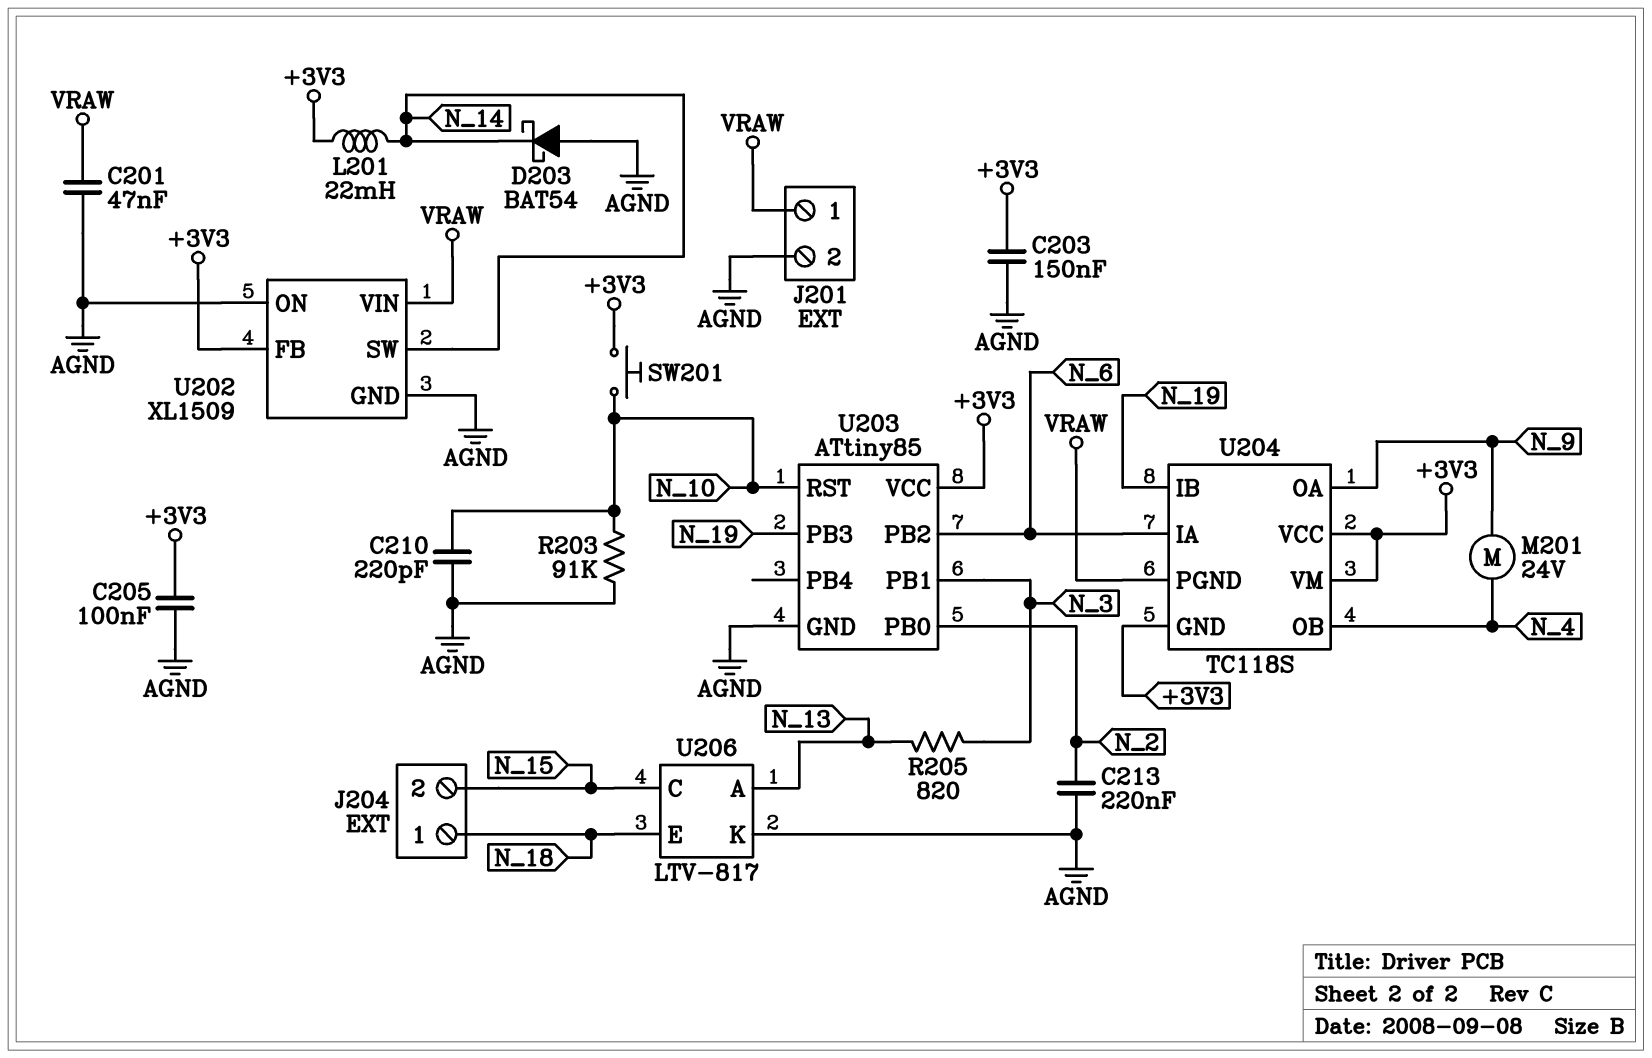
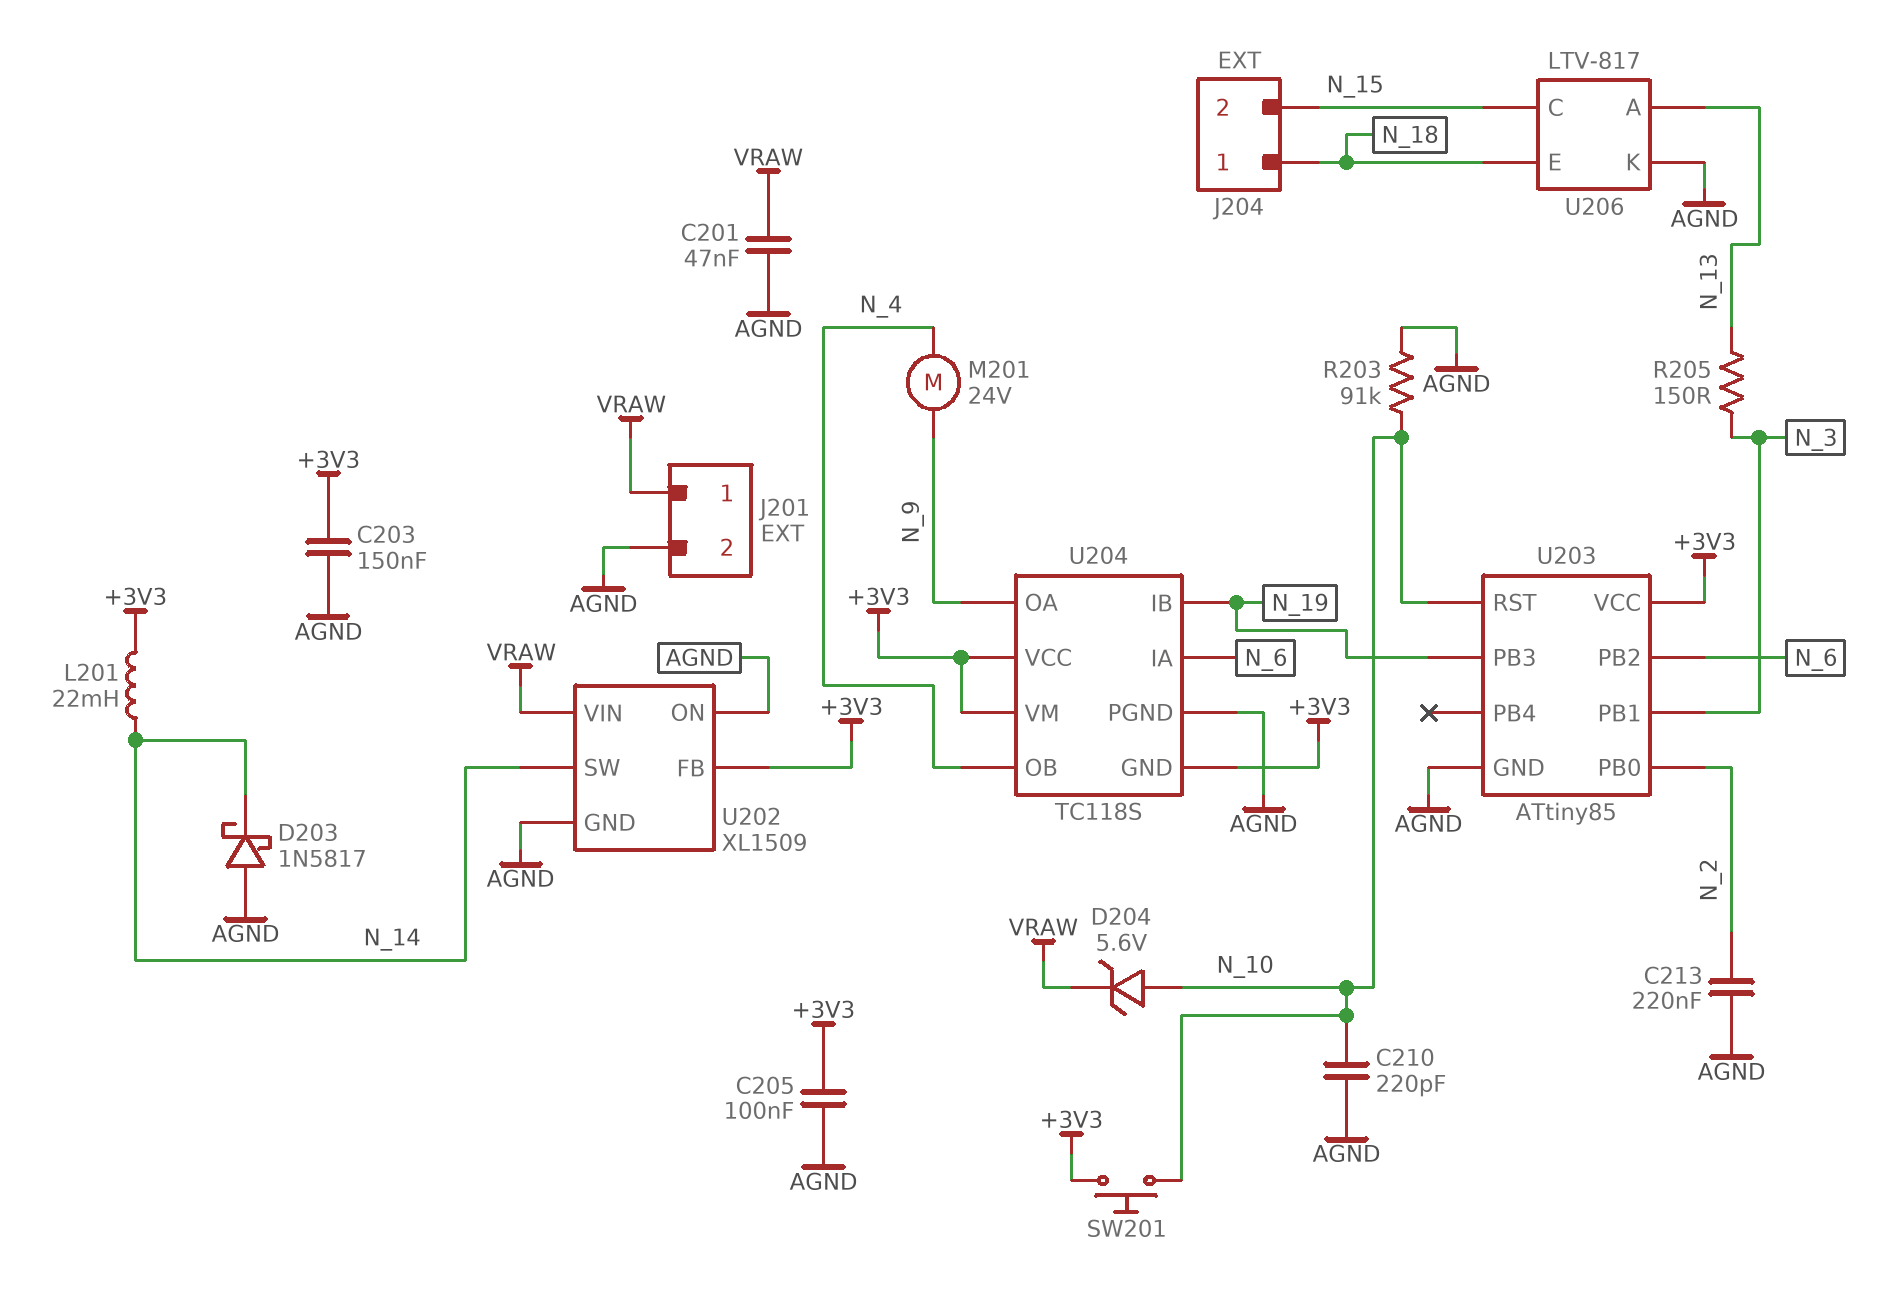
D203: schottky BAT54 (A AGND, K N_14) -> schottky 1N5817 (A AGND, K N_14)
D204: none -> zener 5.6V (A N_10, K VRAW)
R205: 820 (N_3, N_13) -> 150 (N_3, N_13)
U204 pin PGND: VRAW -> AGND

